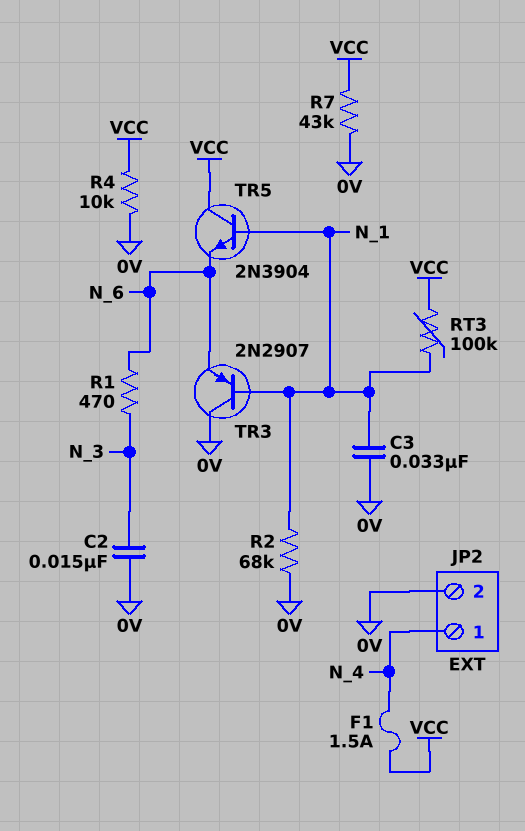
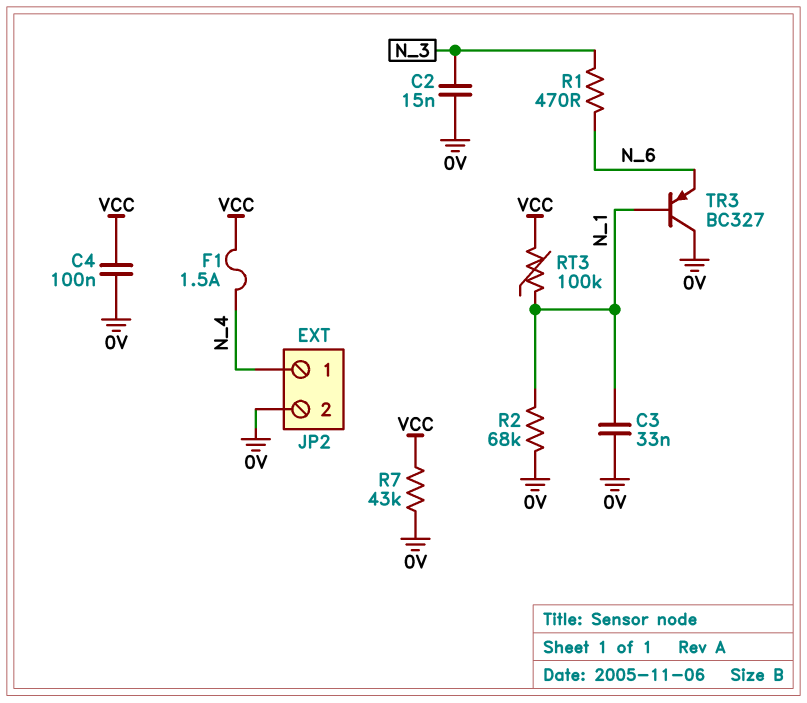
C4: none -> 100nF (0V, VCC)
R4: 10k (0V, VCC) -> none
TR3: PNP 2N2907 (B N_1, C 0V, E N_6) -> PNP BC327 (B N_1, C 0V, E N_6)
TR5: NPN 2N3904 (B N_1, C VCC, E N_6) -> none

